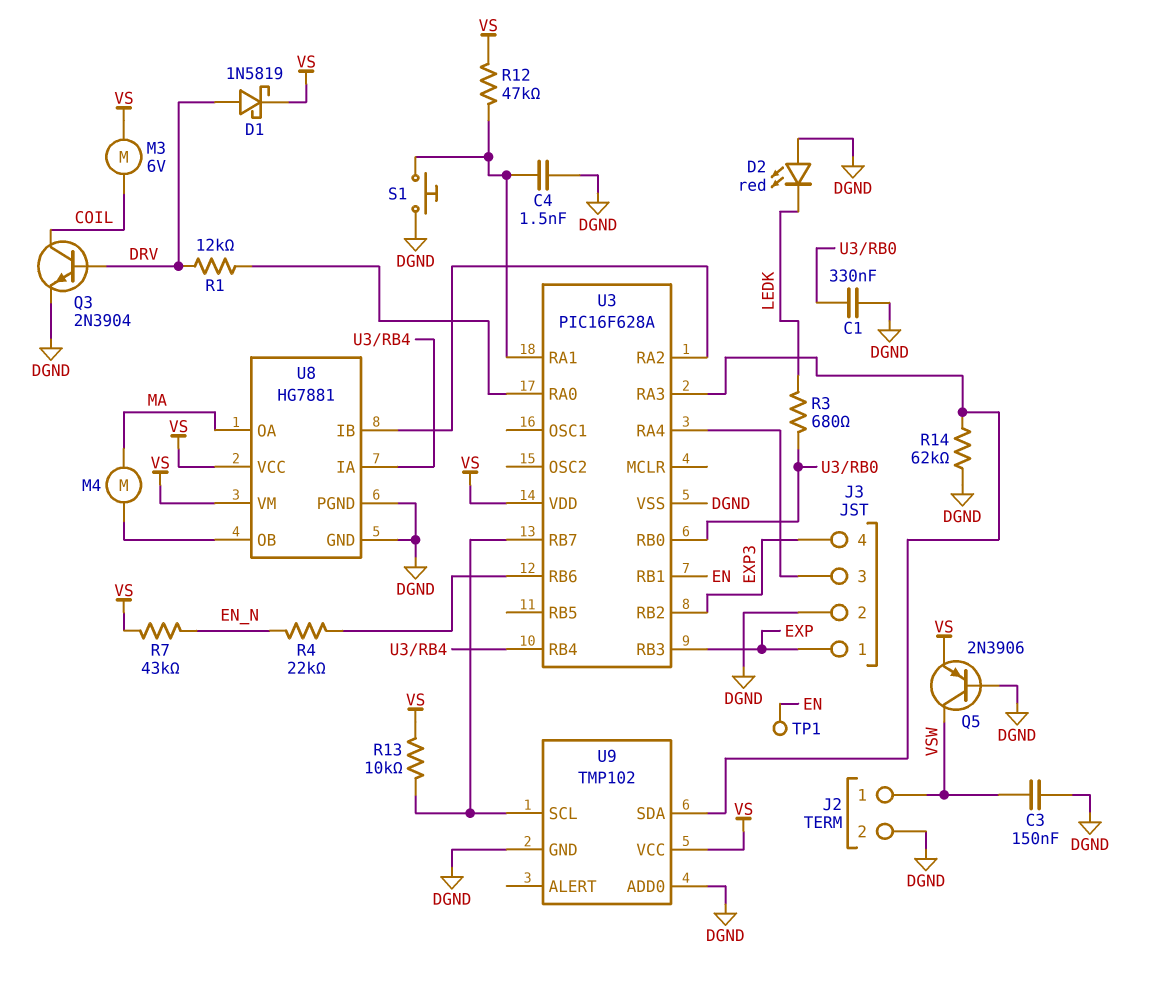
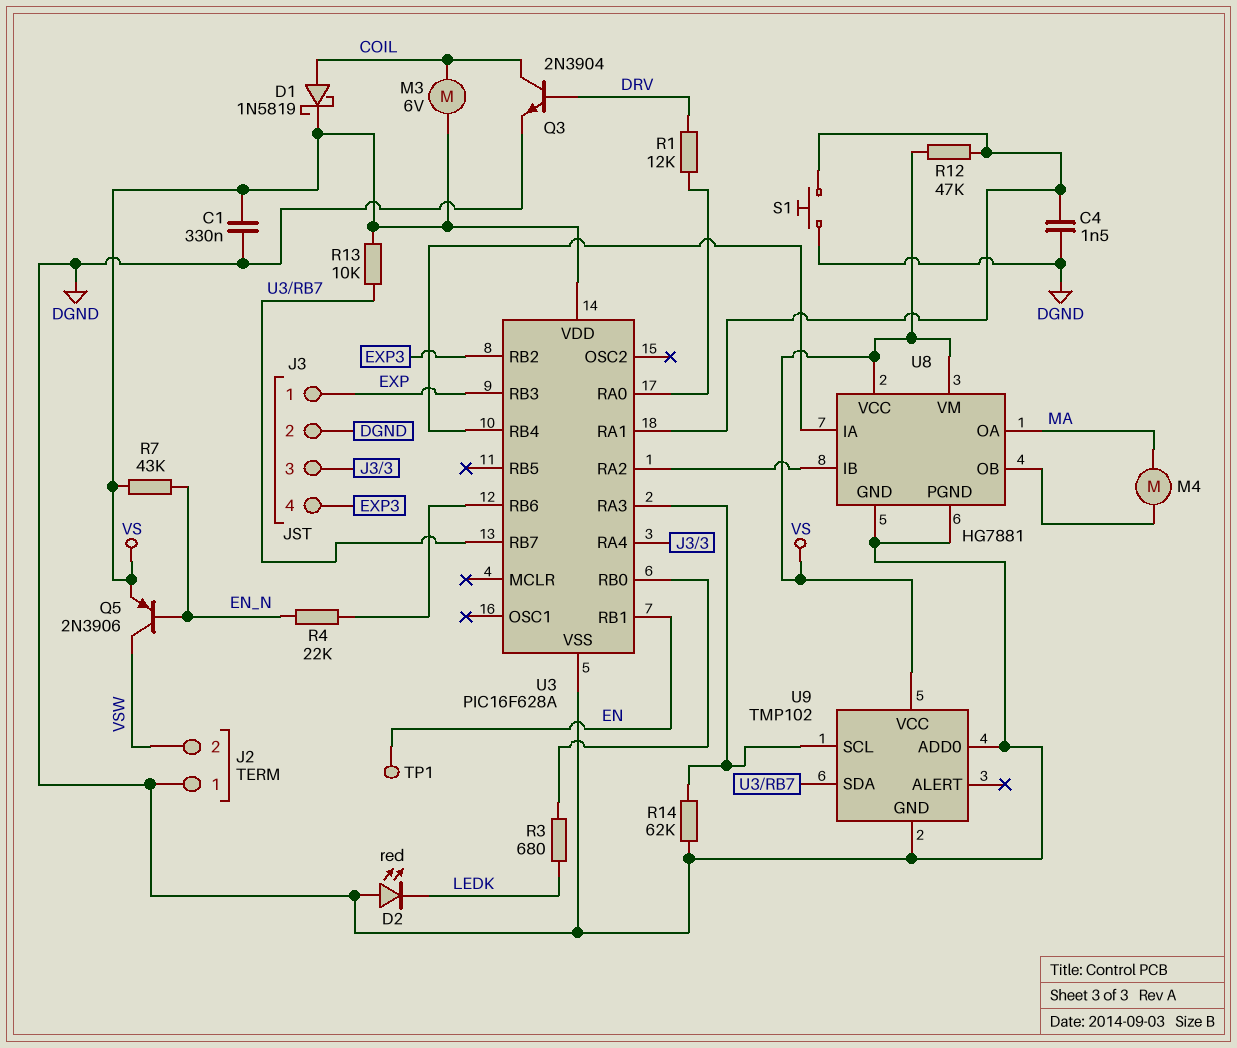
C1: 330nF (DGND, U3/RB0) -> 330nF (DGND, VS)
C3: 150nF (DGND, VSW) -> none
D1: schottky 1N5819 (A DRV, K VS) -> schottky 1N5819 (A COIL, K VS)
J2 pin 1: VSW -> DGND
J2 pin 2: DGND -> VSW
Q5: PNP 2N3906 (B DGND, C VSW, E VS) -> PNP 2N3906 (B EN_N, C VSW, E VS)
U9 pin SCL: U3/RB7 -> U3/RA3
U9 pin SDA: U3/RA3 -> U3/RB7

